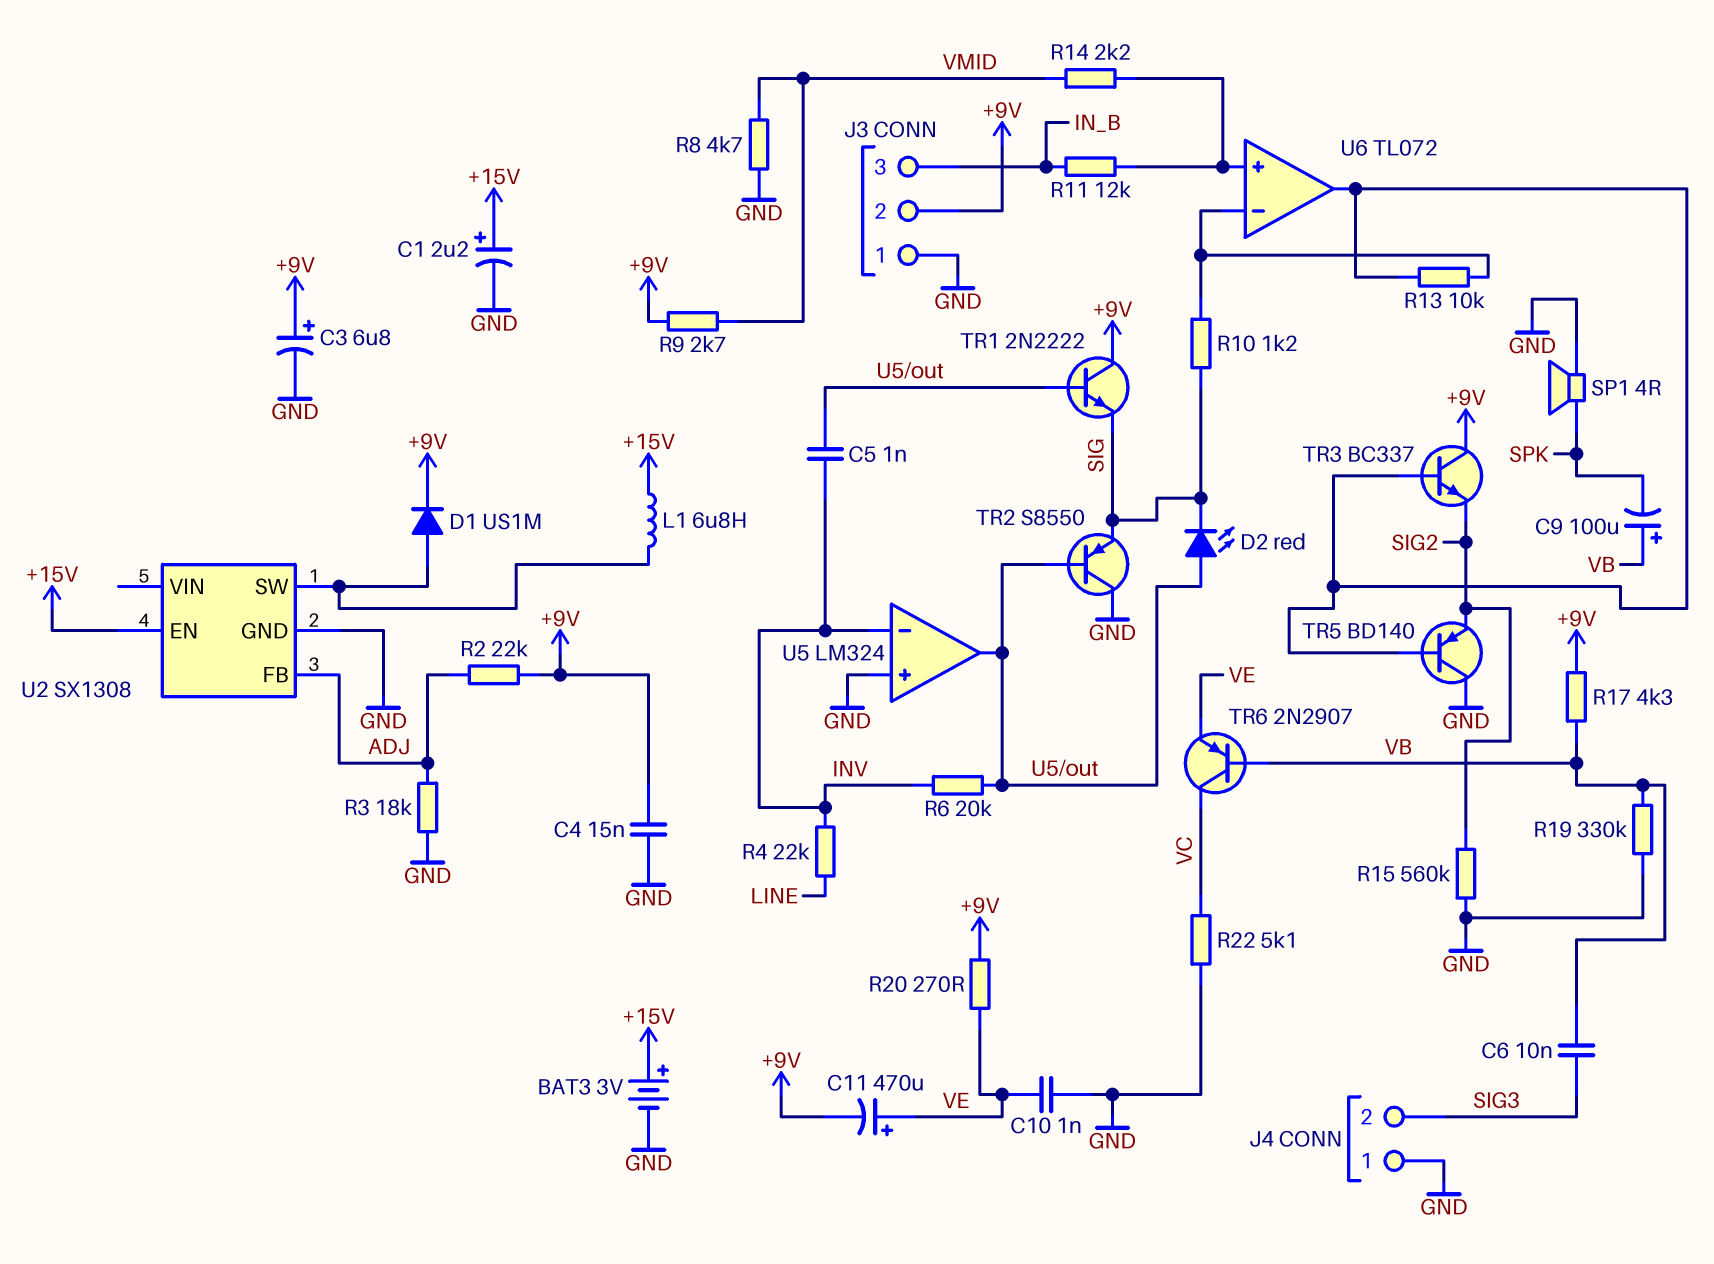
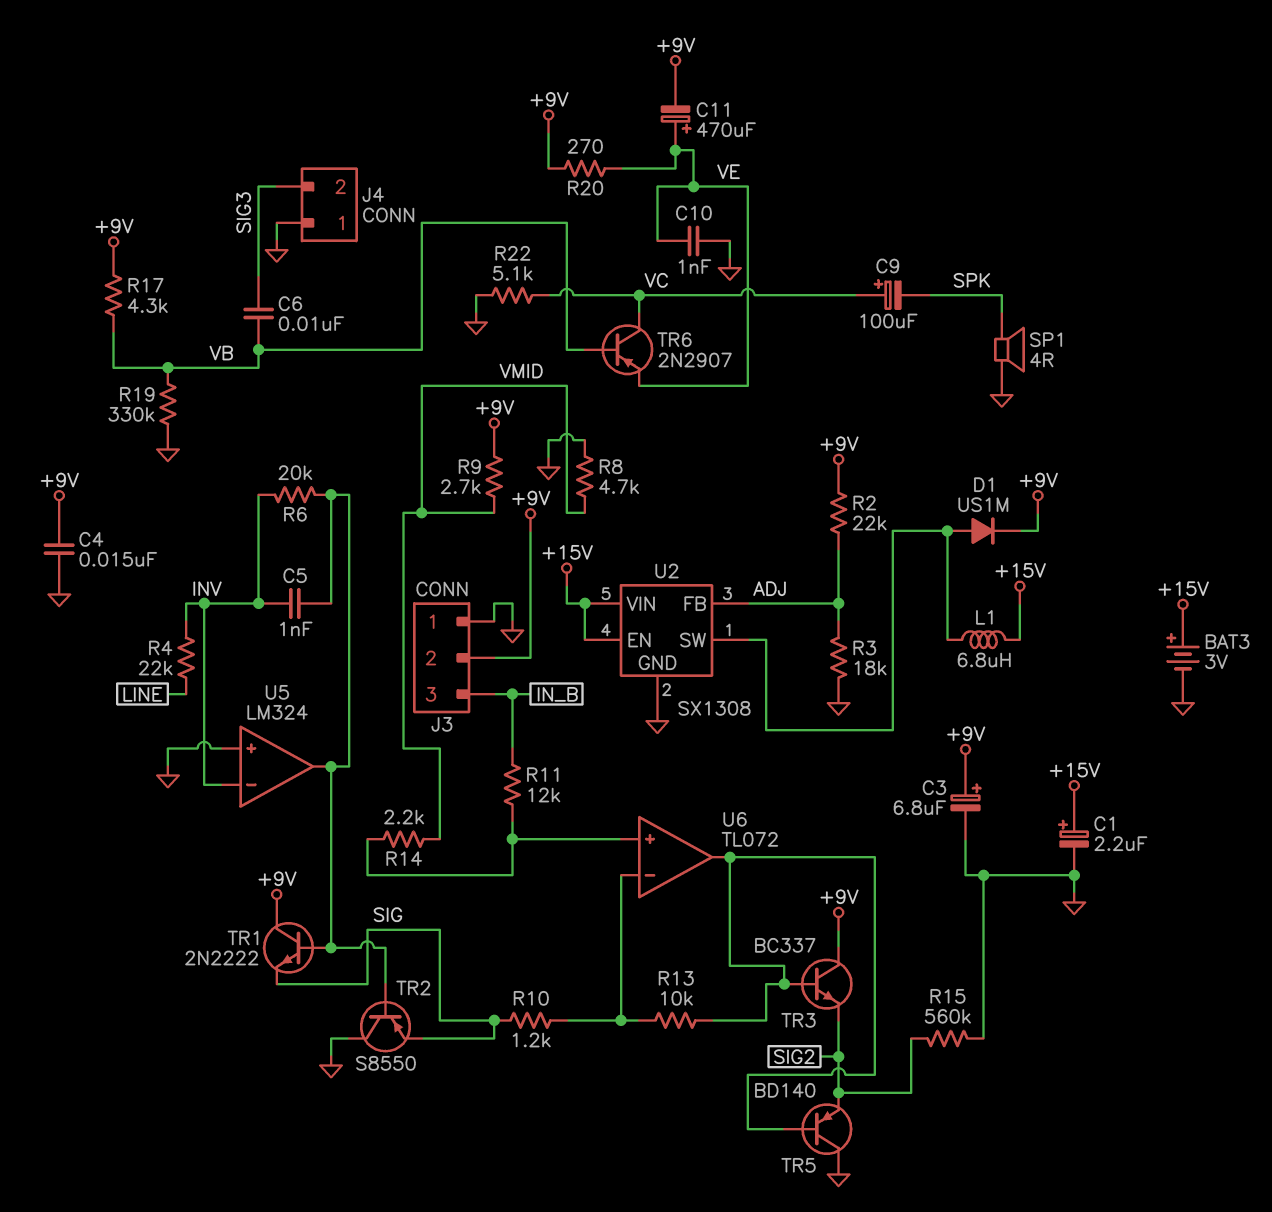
C9: 100uF (plus VB, minus SPK) -> 100uF (plus VC, minus SPK)
D2: LED red (A U5/out, K SIG) -> none
U2 pin VIN: none -> +15V

